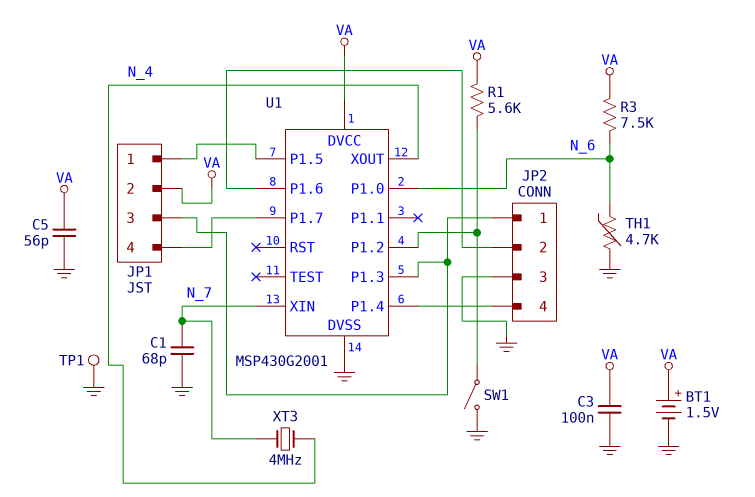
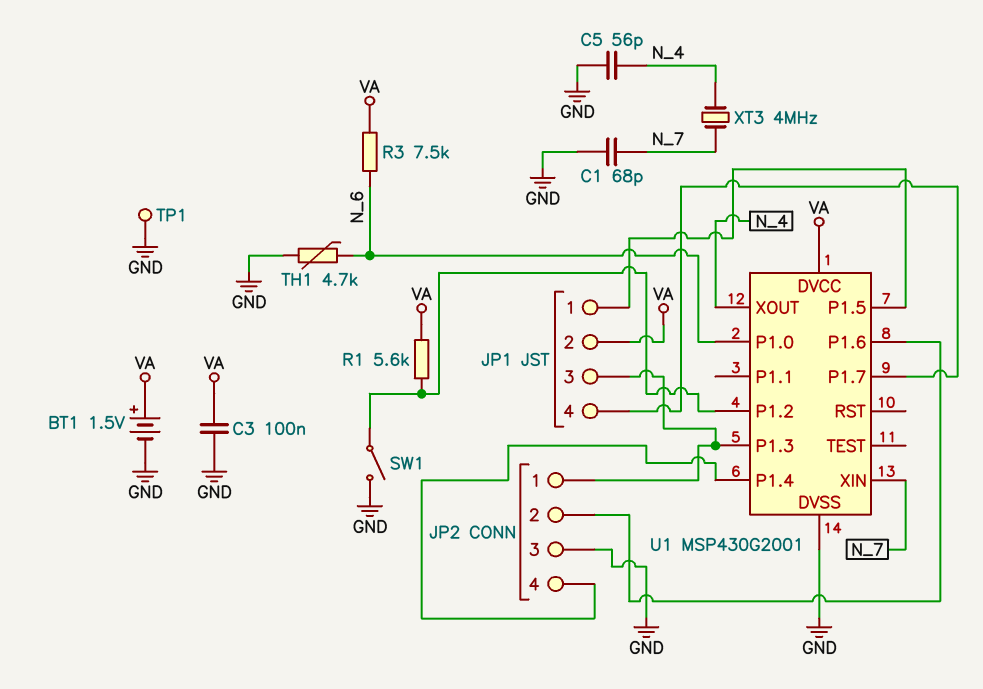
C5: 56pF (GND, VA) -> 56pF (GND, N_4)

